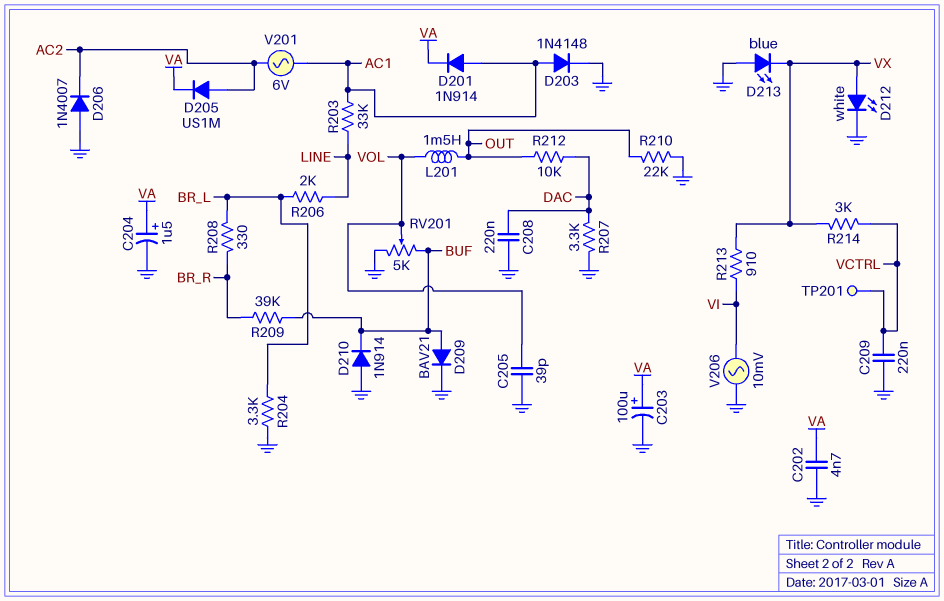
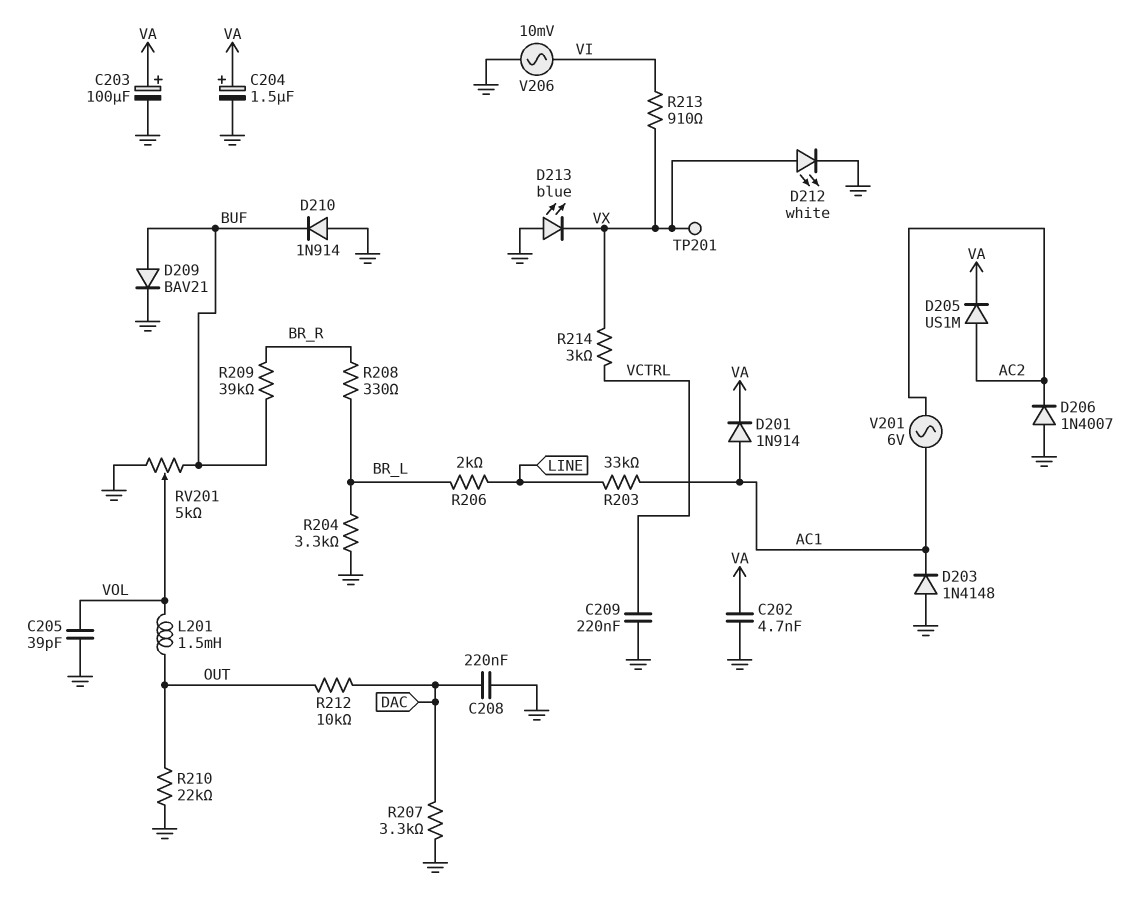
D203: diode 1N4148 (A AC1, K GND) -> diode 1N4148 (A GND, K AC1)
TP201: test point (VCTRL) -> test point (VX)

